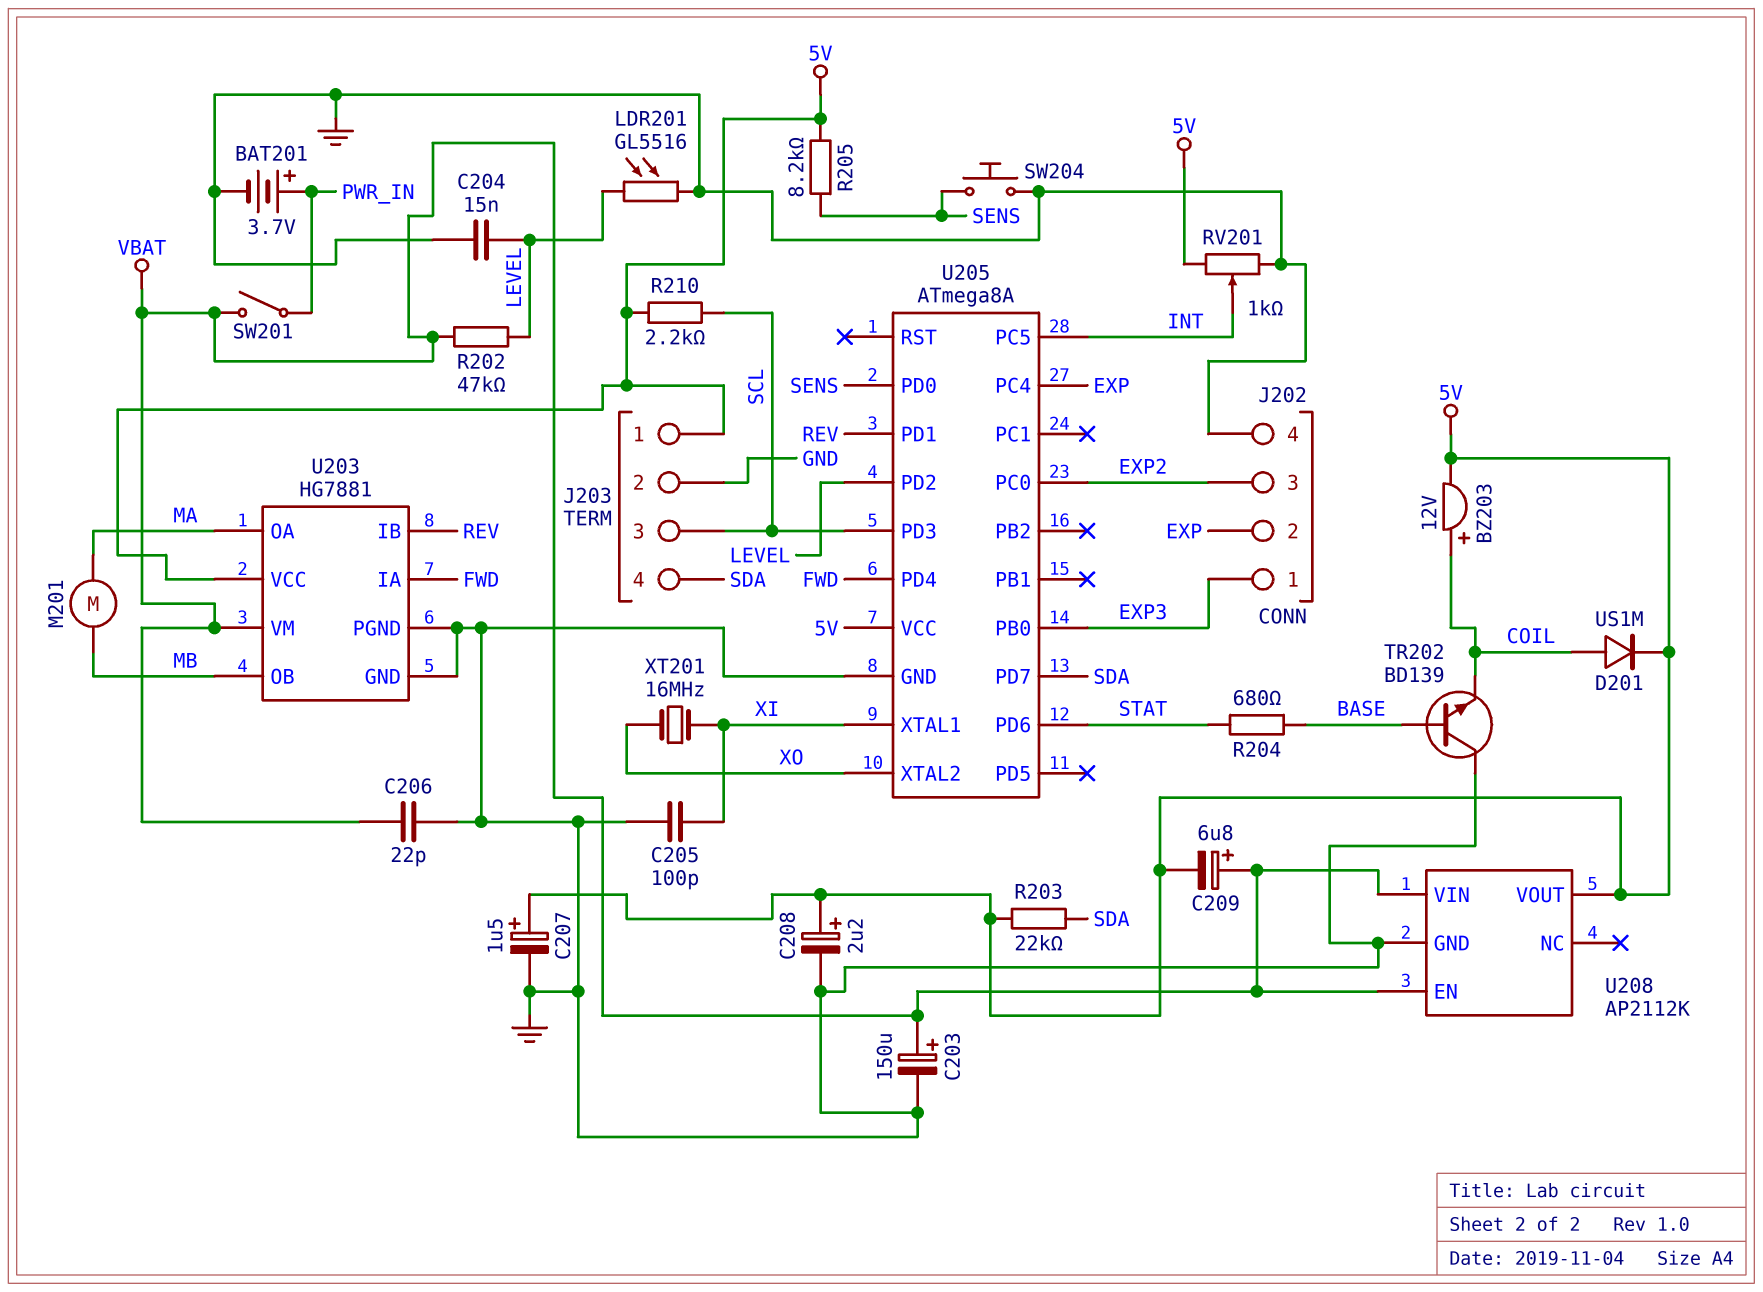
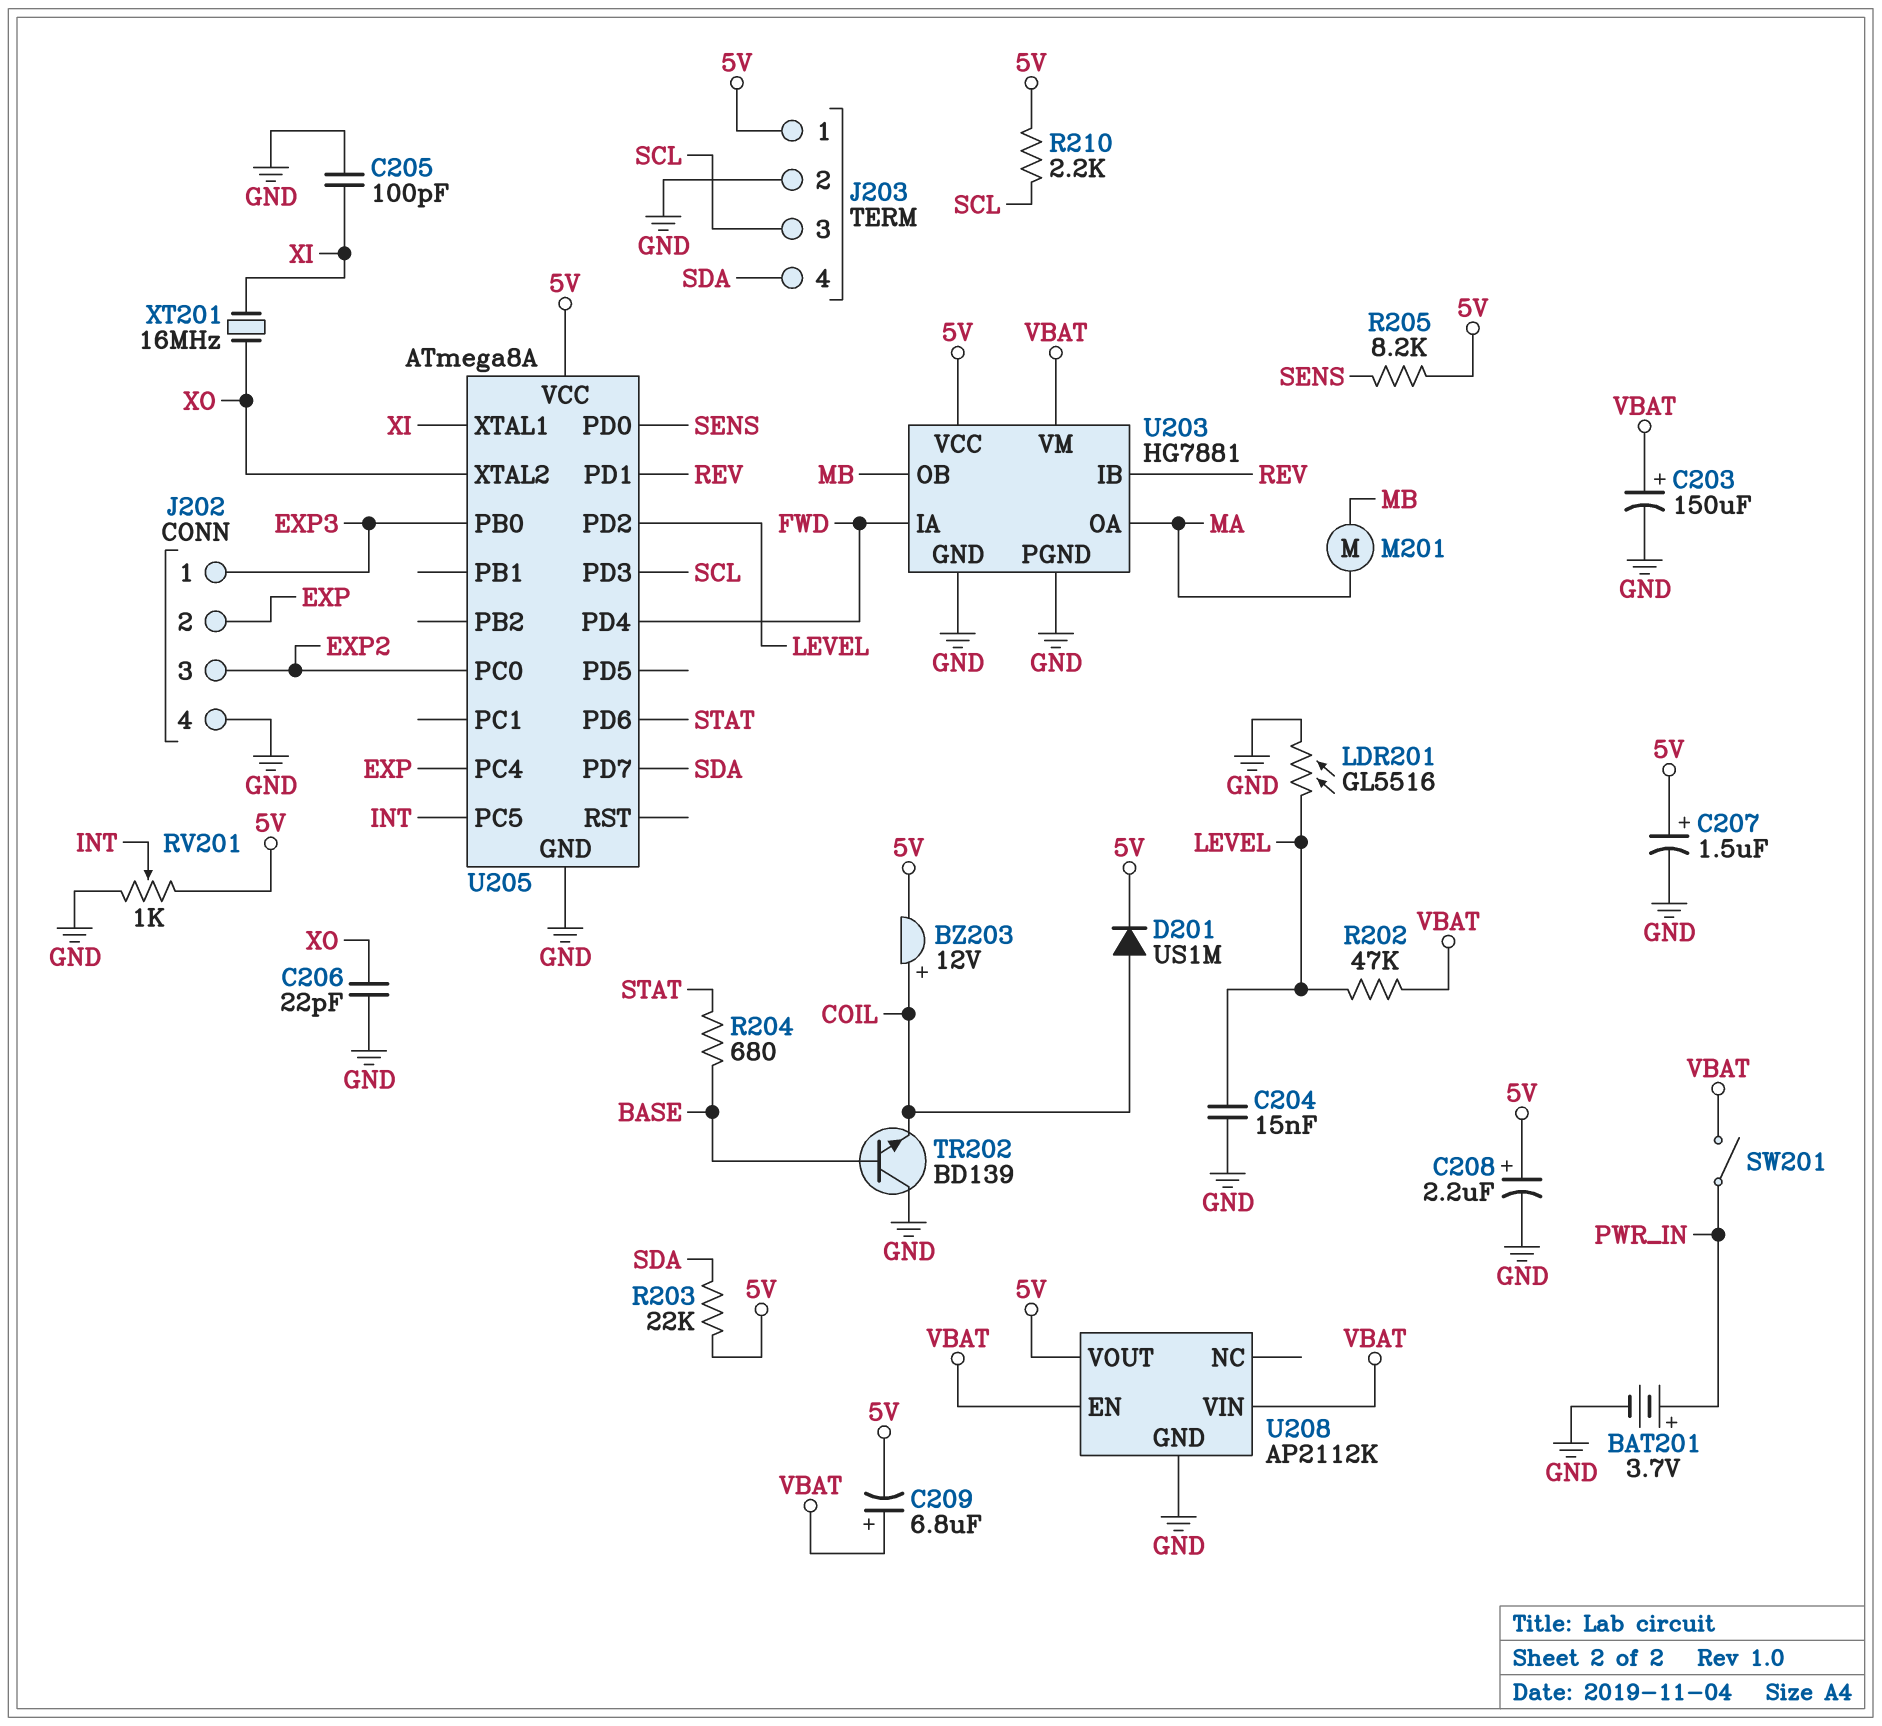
C206: 22pF (GND, VBAT) -> 22pF (GND, XO)
SW204: button (GND, SENS) -> none

